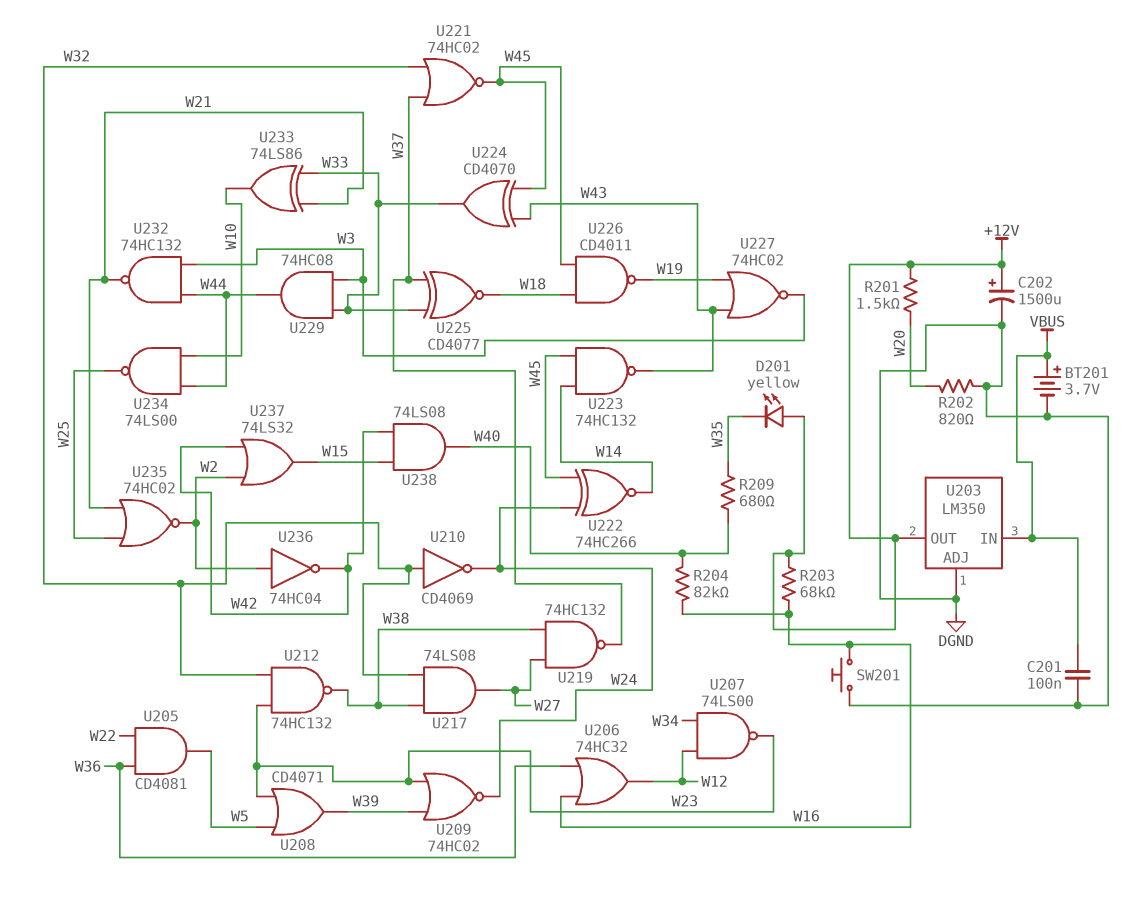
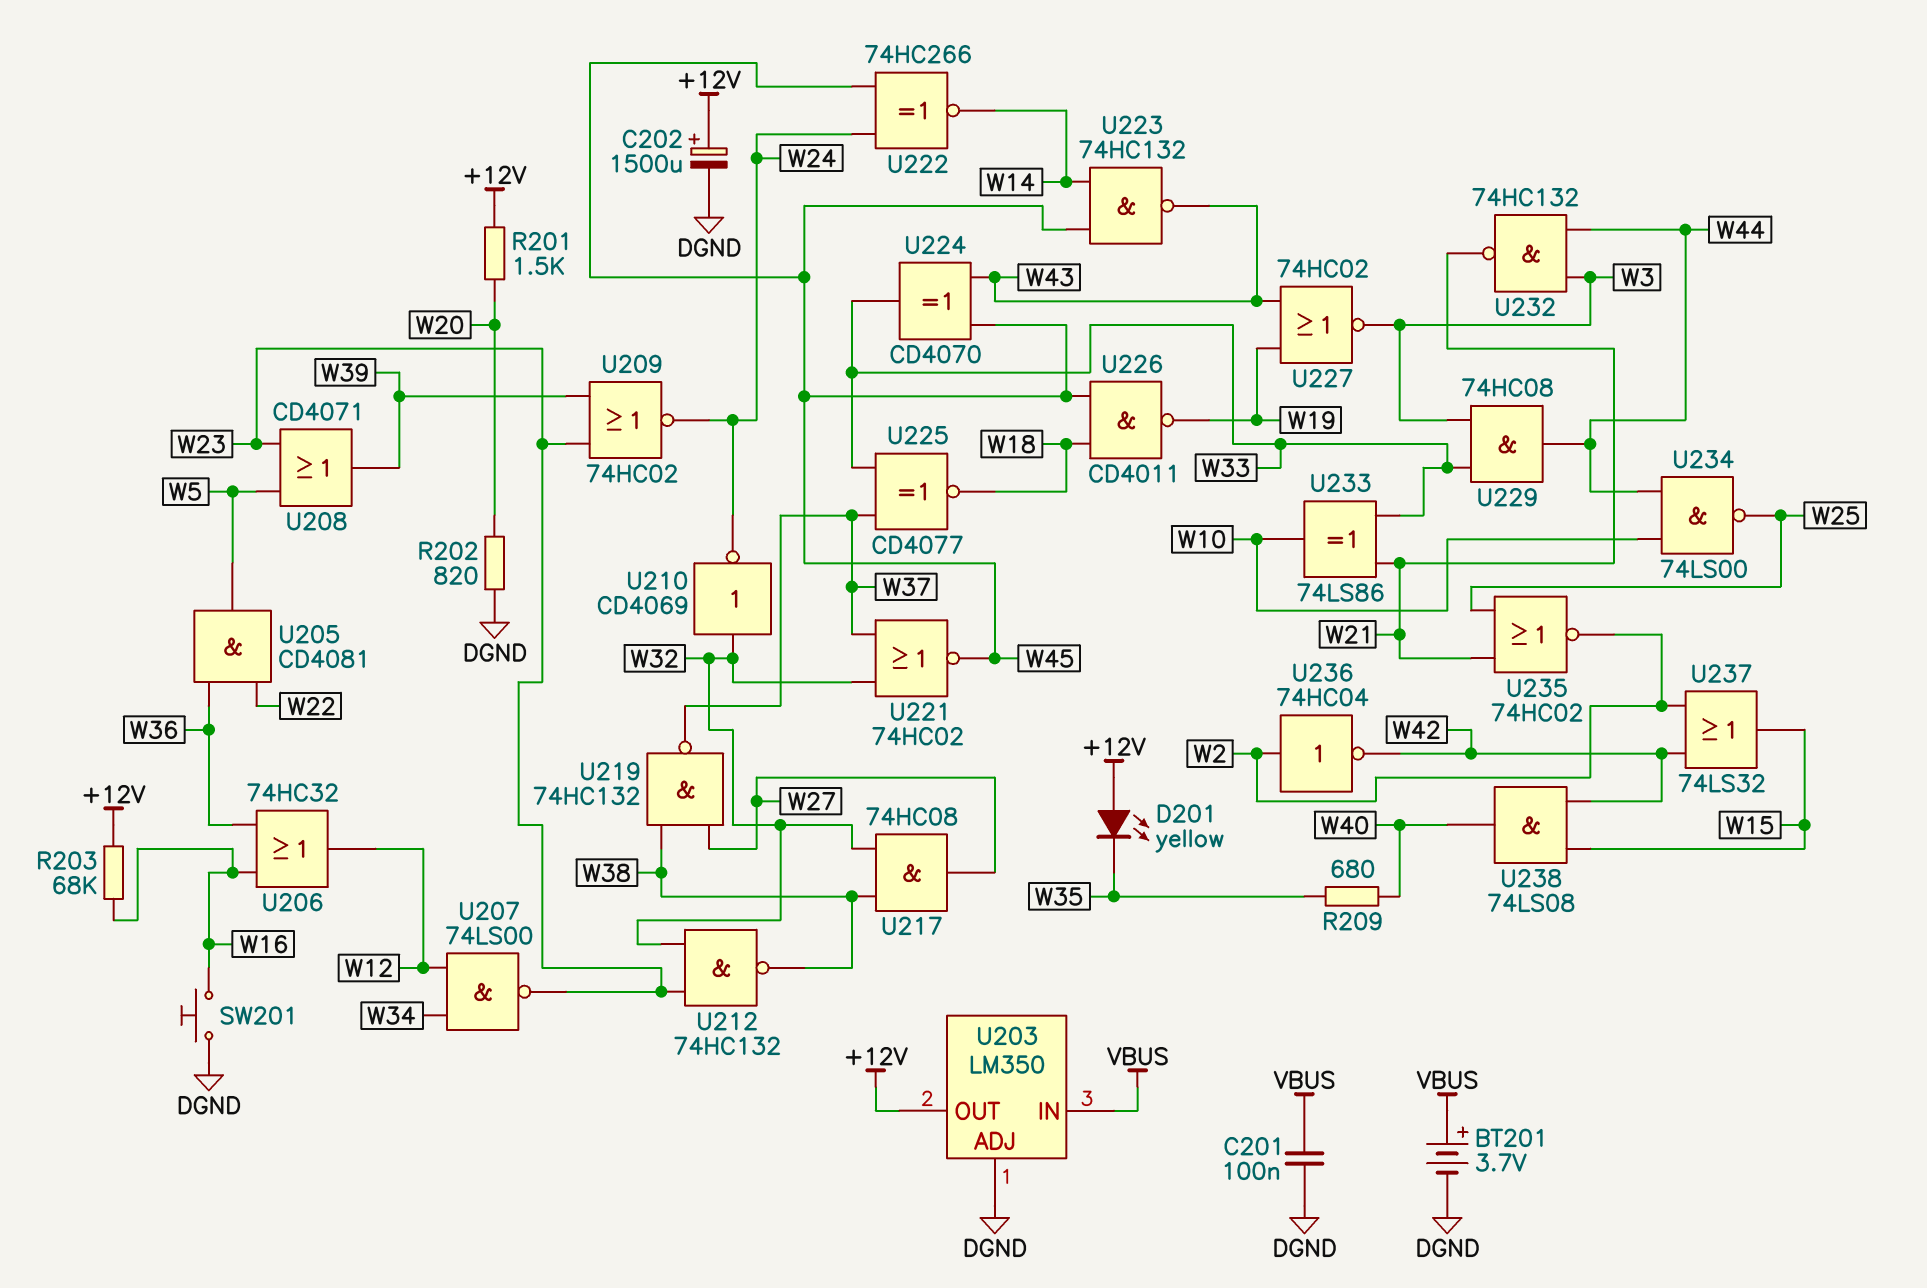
R204: 82k (W16, W40) -> none
U217: AND 74LS08 (in W32, in W38, out W27) -> AND 74HC08 (in W32, in W38, out W27)

